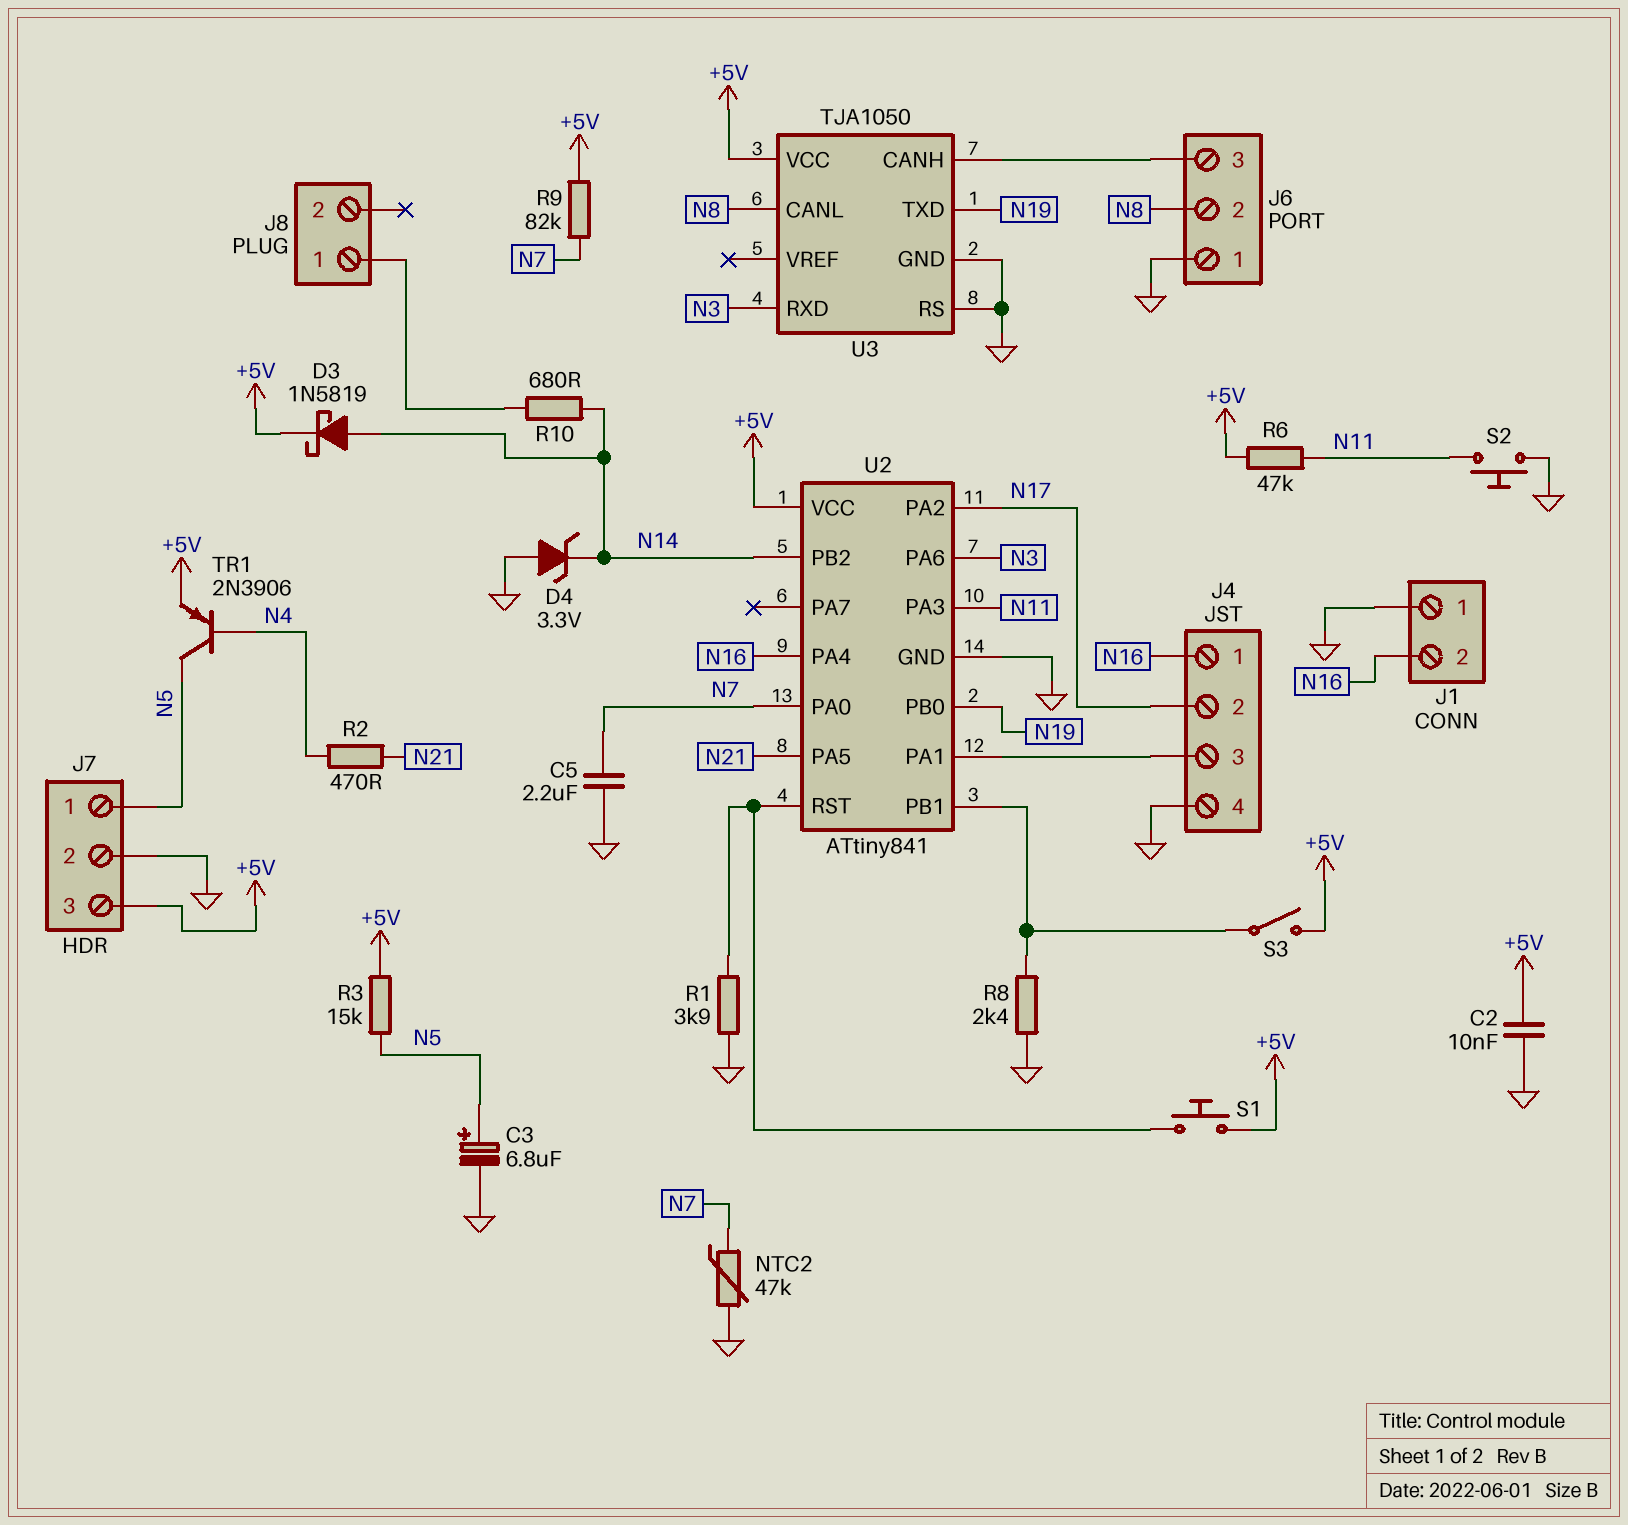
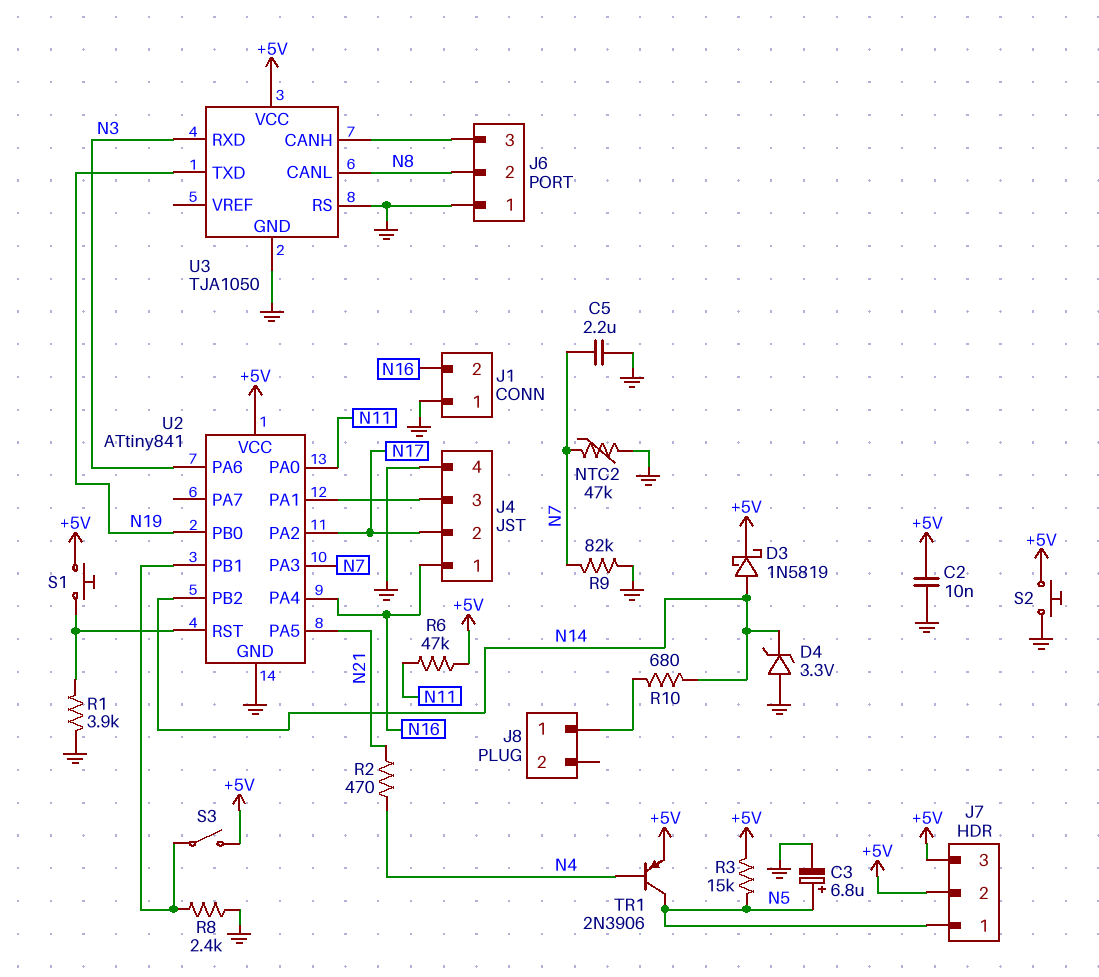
J7 pin 2: GND -> +5V
R9: 82k (+5V, N7) -> 82k (GND, N7)
S2: button (GND, N11) -> button (+5V, GND)
U2 pin PA0: N7 -> N11
U2 pin PA3: N11 -> N7

